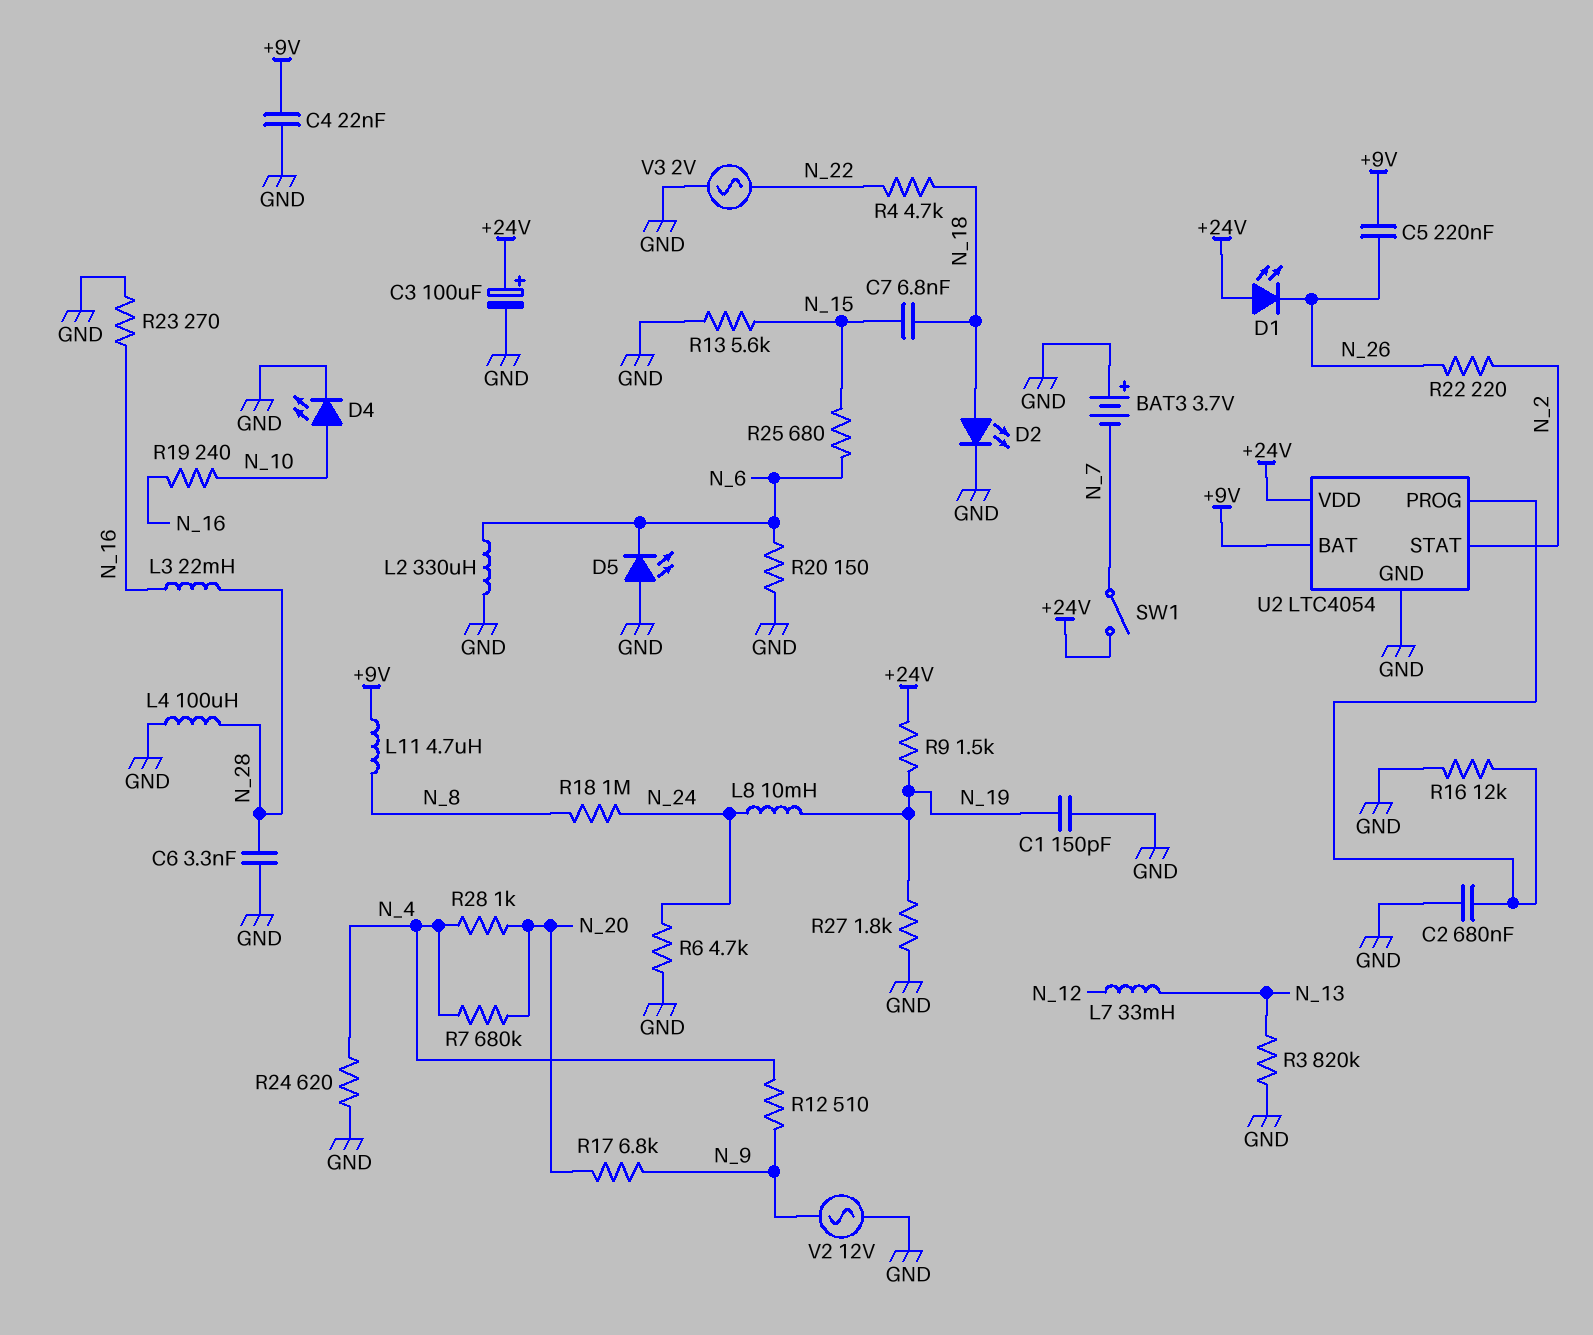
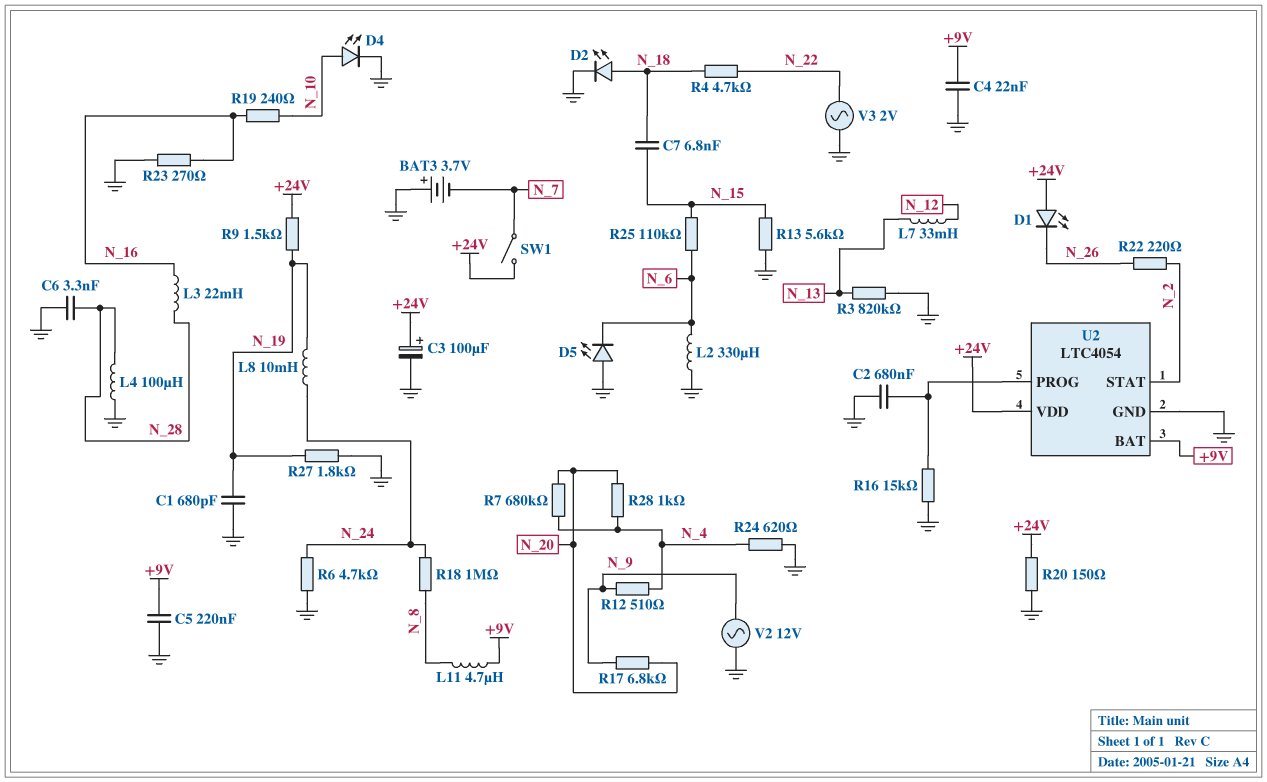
C1: 150pF (GND, N_19) -> 680pF (GND, N_19)
C5: 220nF (+9V, N_26) -> 220nF (+9V, GND)
R16: 12k (GND, U2/PROG) -> 15k (GND, U2/PROG)
R20: 150 (GND, N_6) -> 150 (+24V, GND)
R25: 680 (N_6, N_15) -> 110k (N_6, N_15)

